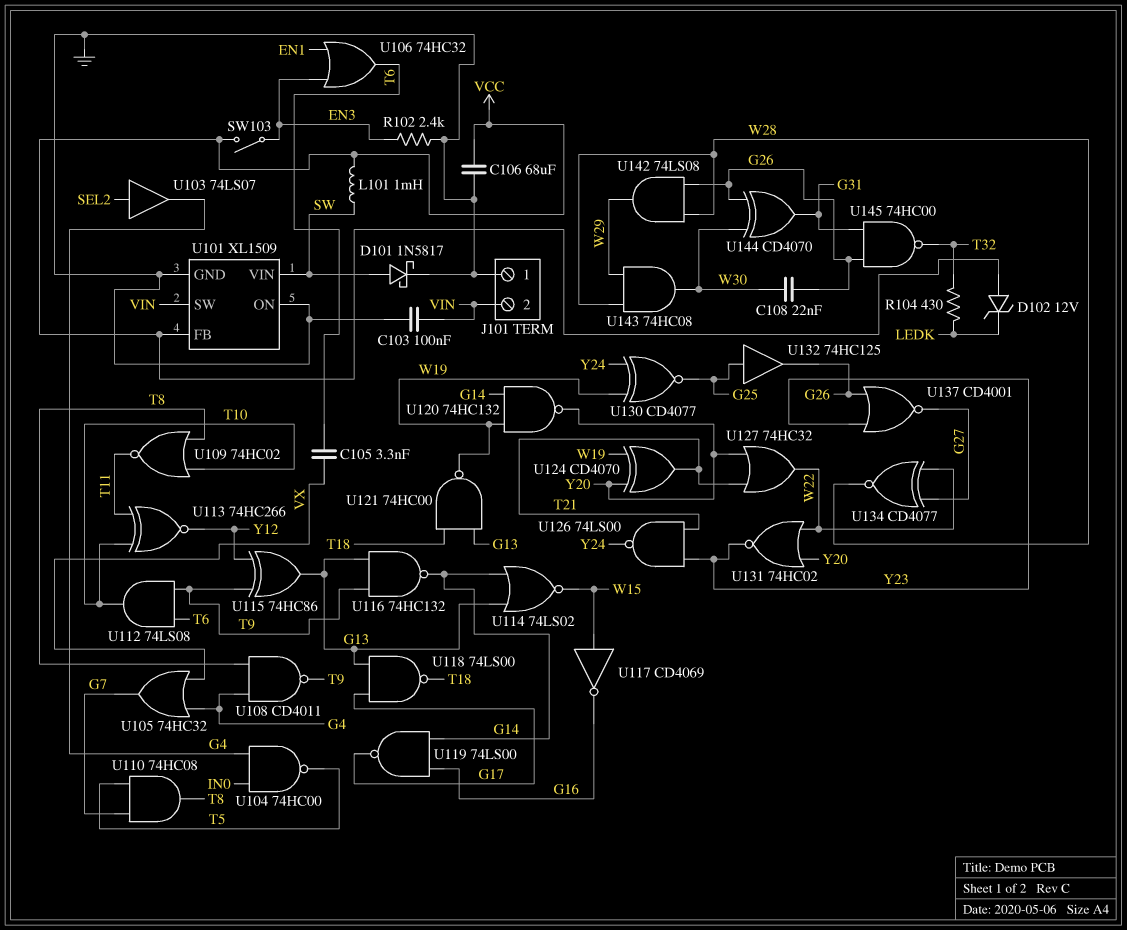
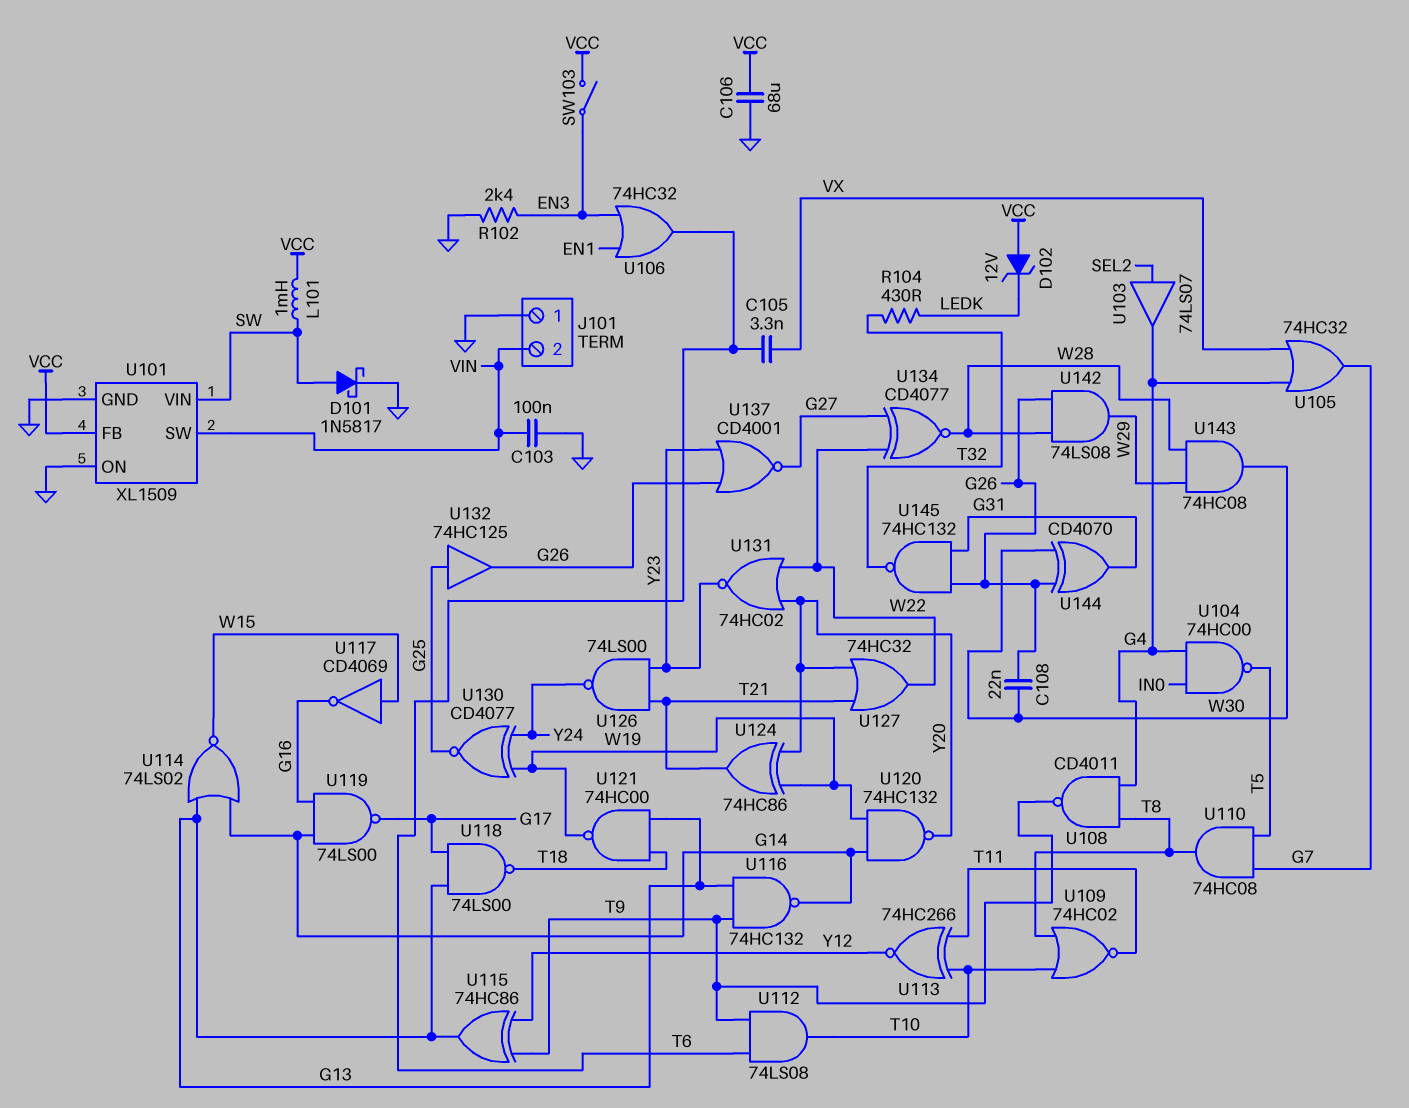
U124: XOR CD4070 (in W19, in Y20, out T21) -> XOR 74HC86 (in W19, in Y20, out T21)
U145: NAND 74HC00 (in G26, in G31, out T32) -> NAND 74HC132 (in G26, in G31, out T32)

